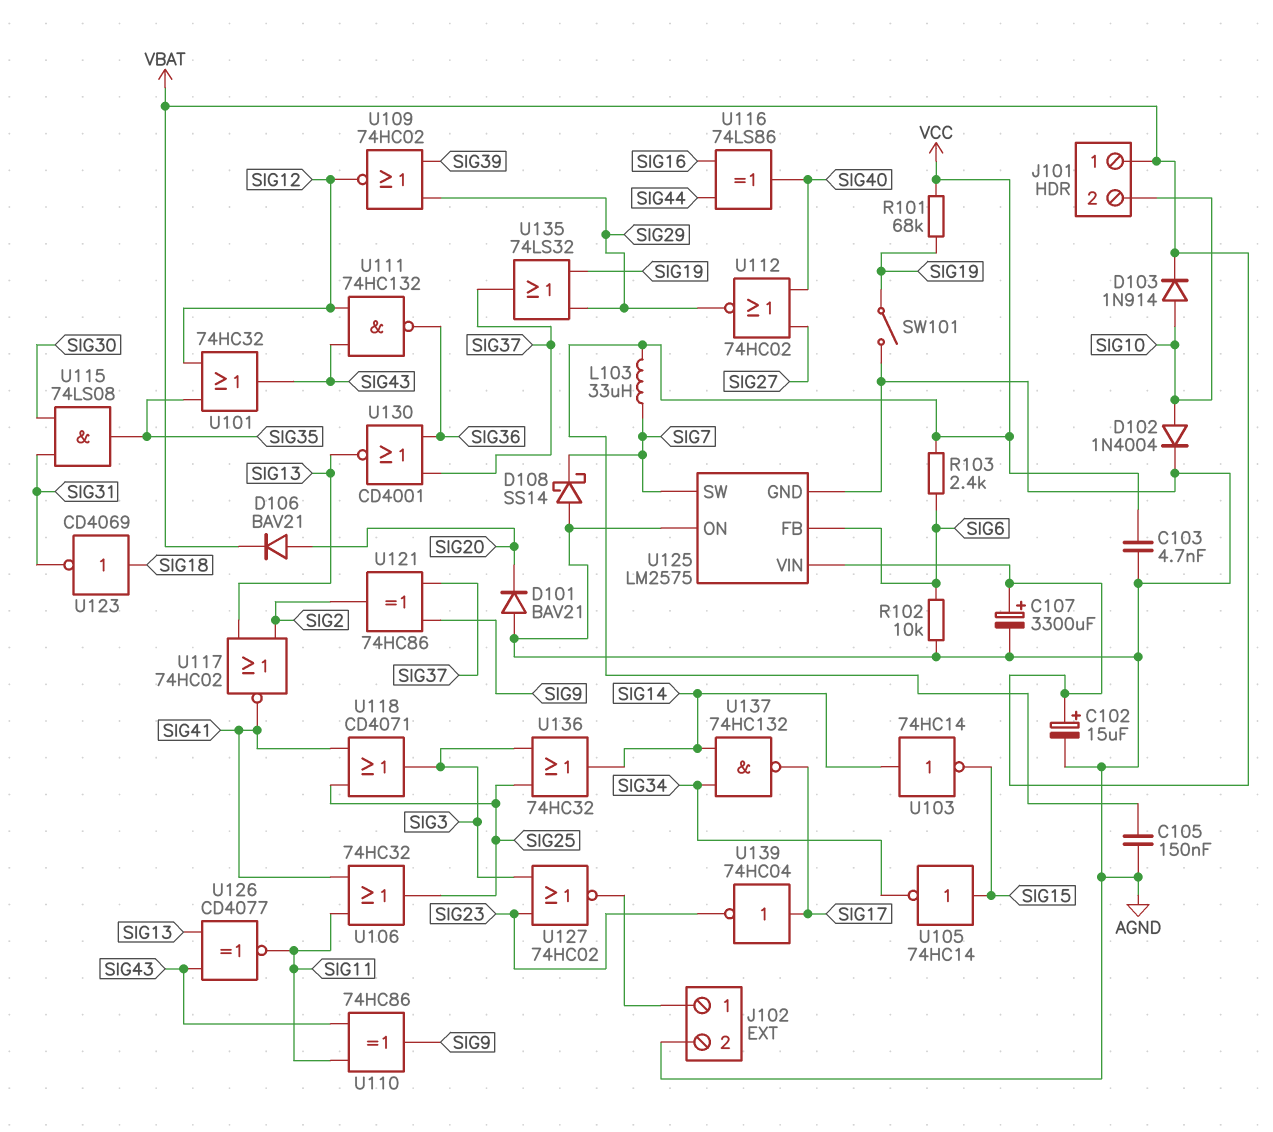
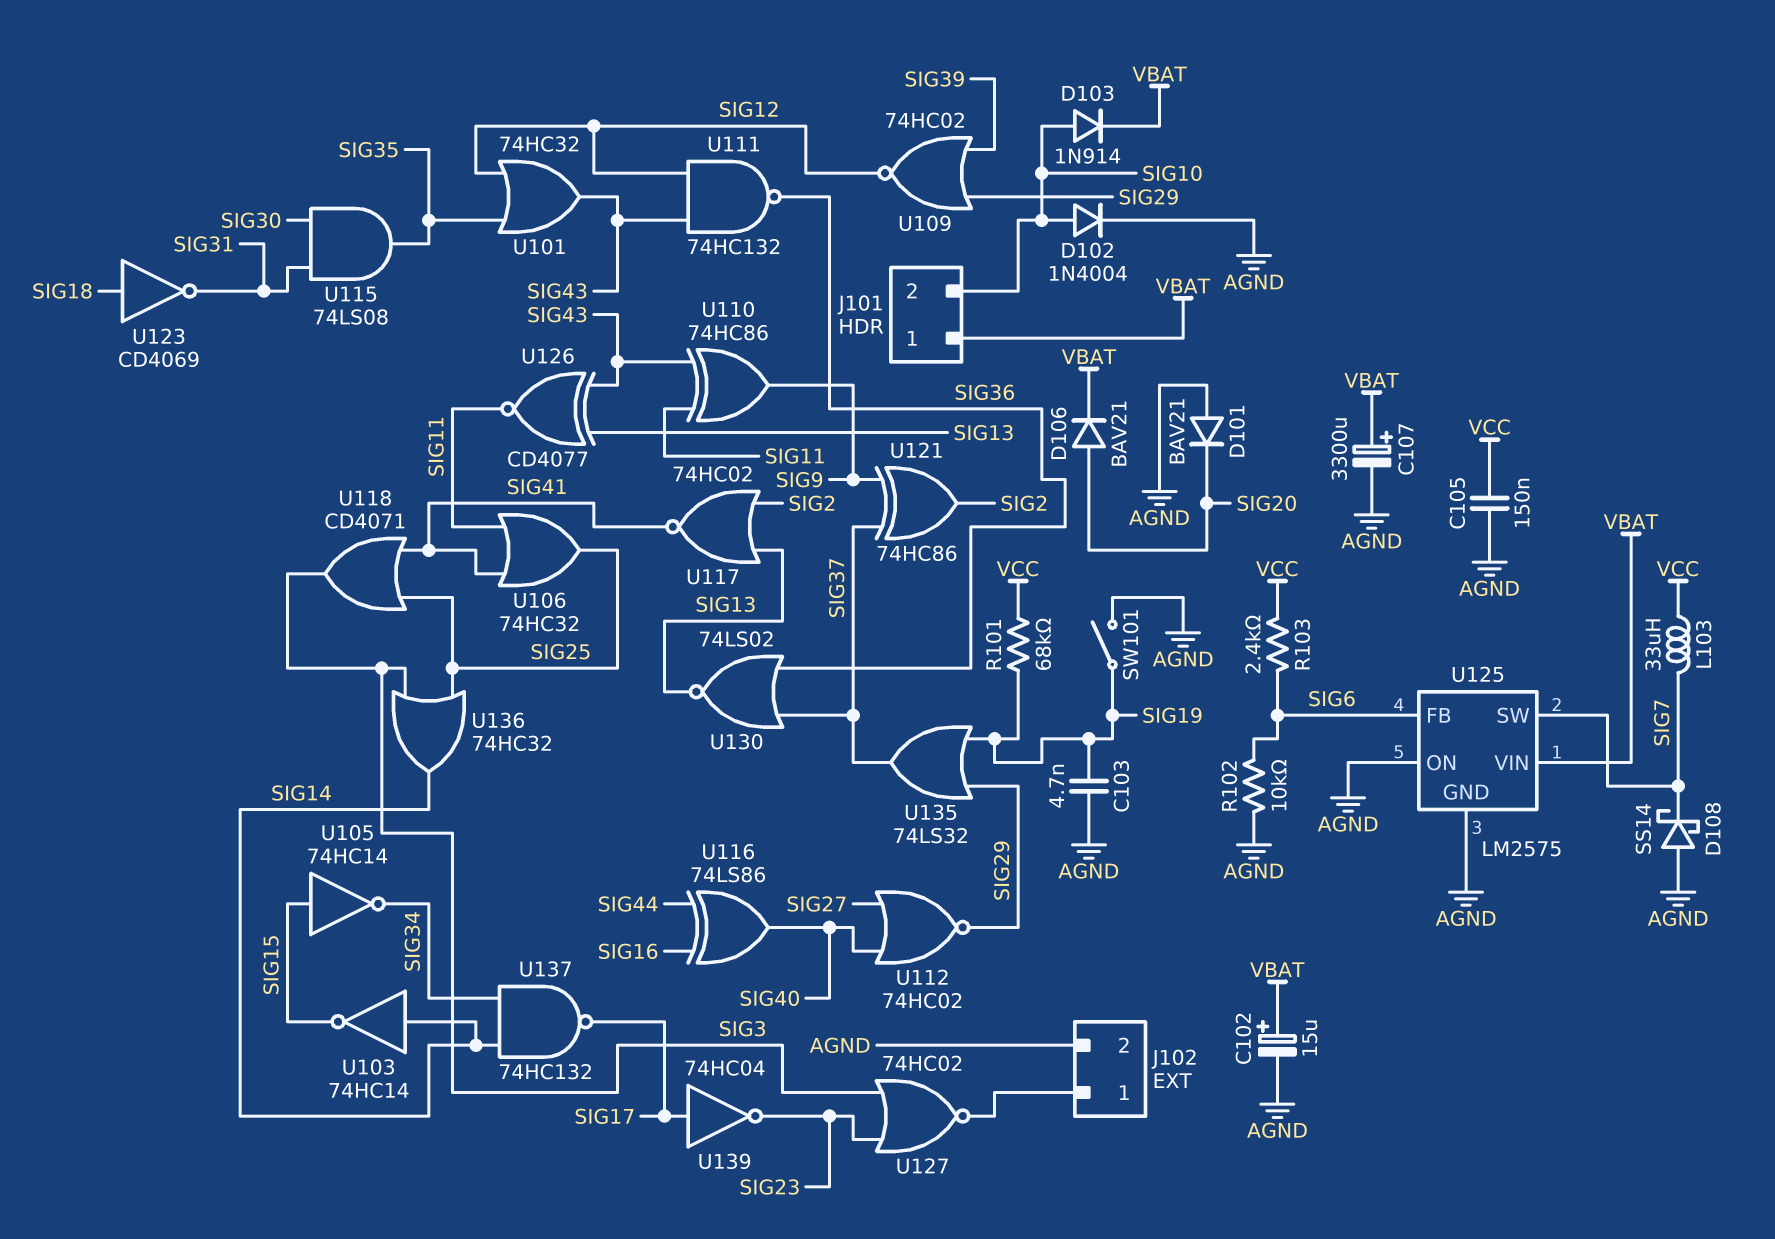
C103: 4.7nF (AGND, VCC) -> 4.7nF (AGND, SIG19)
U130: NOR CD4001 (in SIG36, in SIG37, out SIG13) -> NOR 74LS02 (in SIG36, in SIG37, out SIG13)

